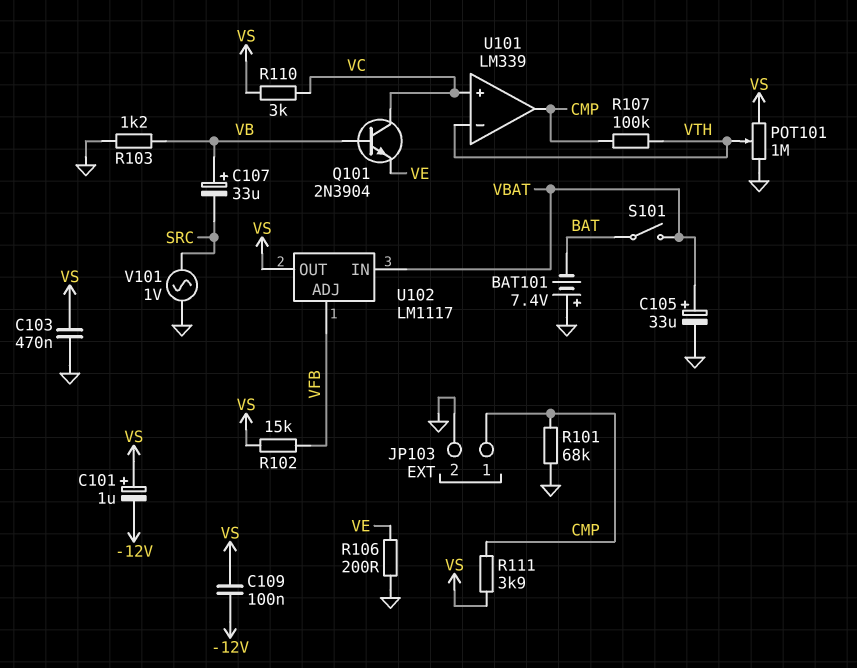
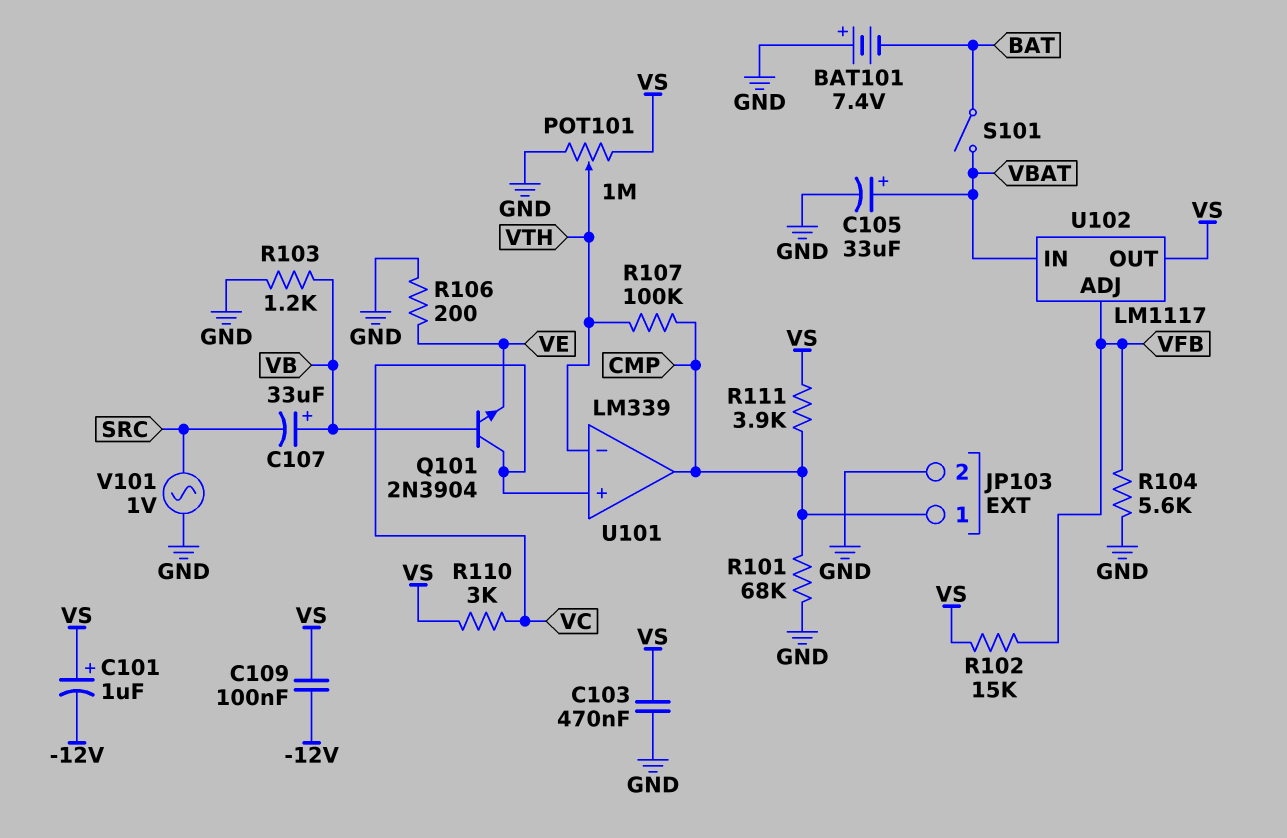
R104: none -> 5.6k (GND, VFB)

